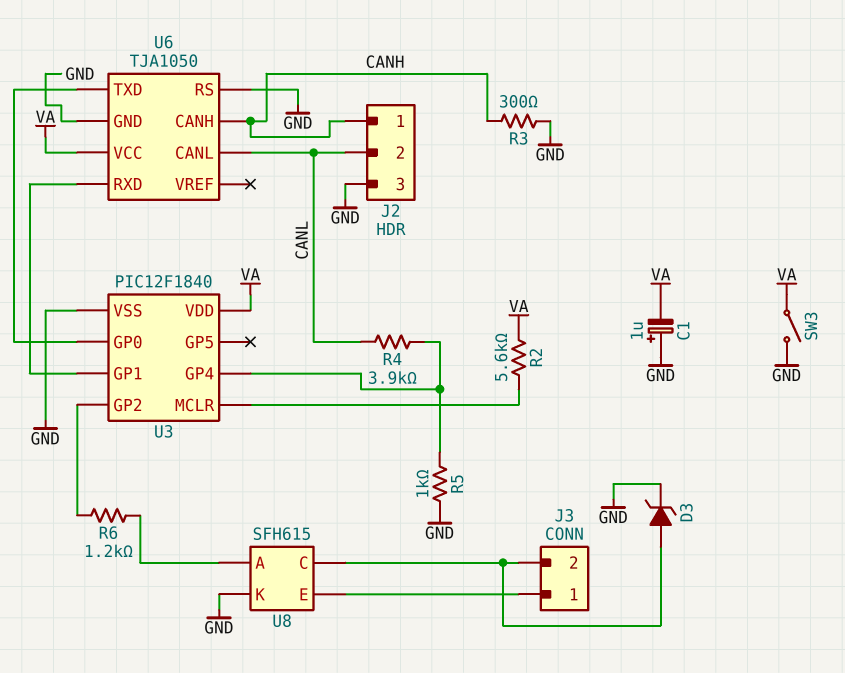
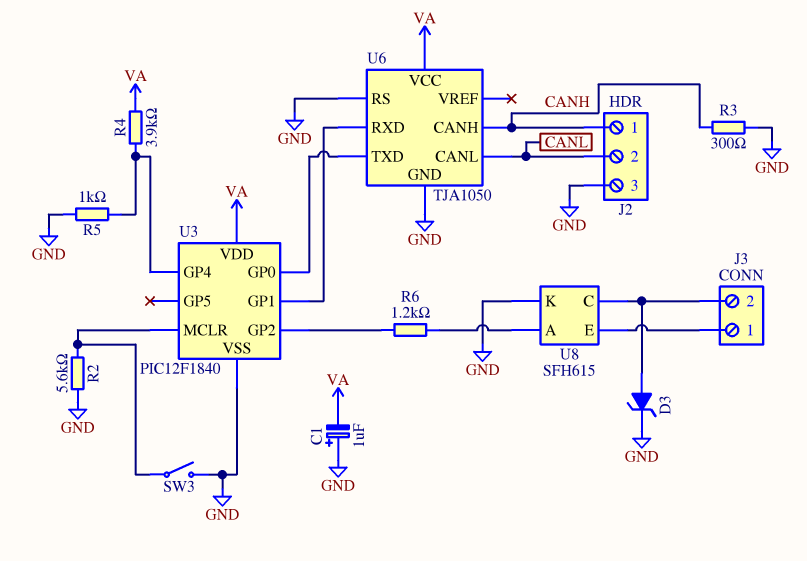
R2: 5.6k (U3/MCLR, VA) -> 5.6k (GND, U3/MCLR)
R4: 3.9k (CANL, U3/GP4) -> 3.9k (U3/GP4, VA)
SW3: switch (GND, VA) -> switch (GND, U3/MCLR)

